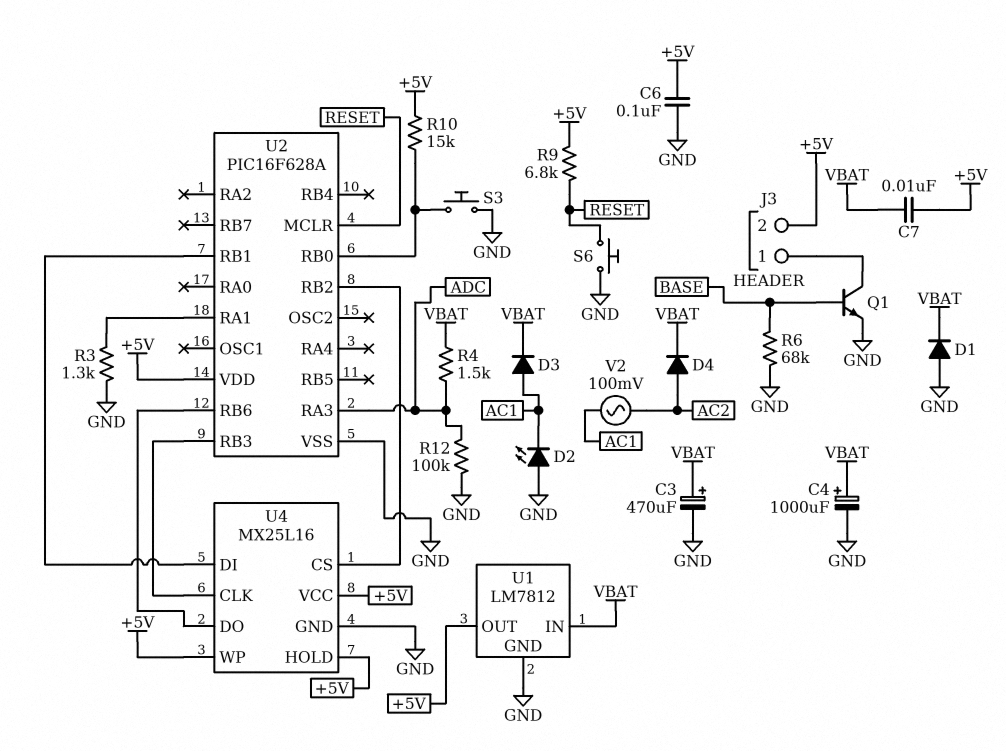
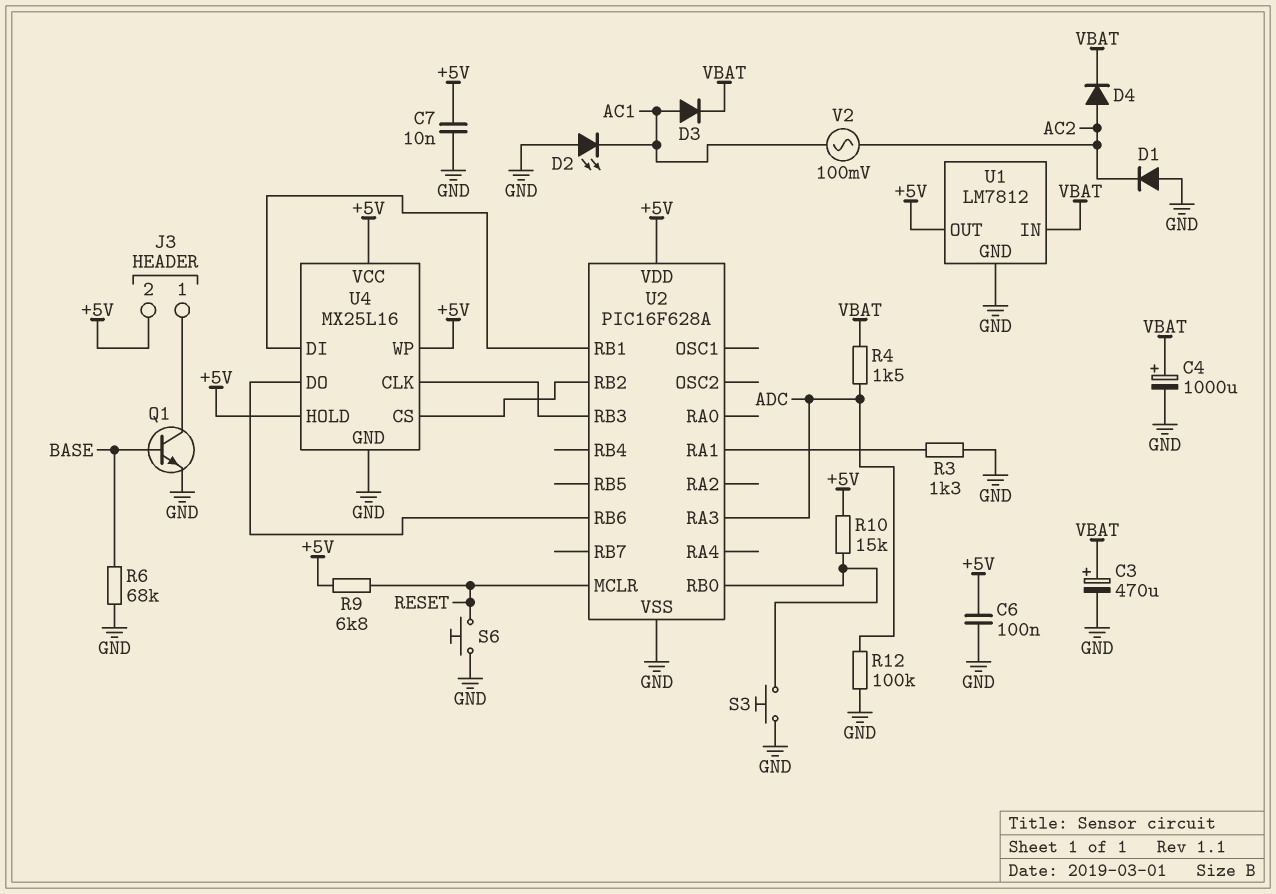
C7: 10nF (+5V, VBAT) -> 10nF (+5V, GND)
D1: diode (A GND, K VBAT) -> diode (A GND, K AC2)

